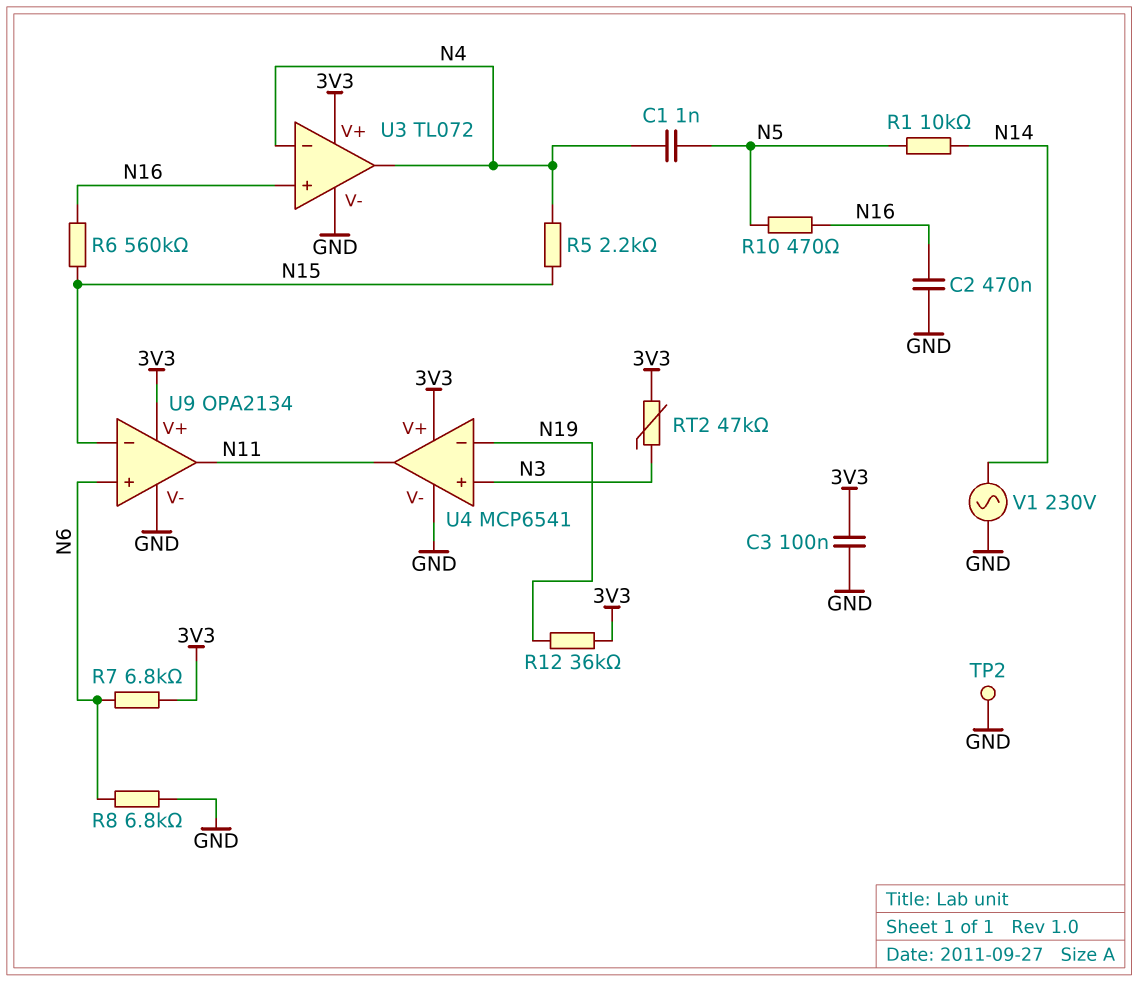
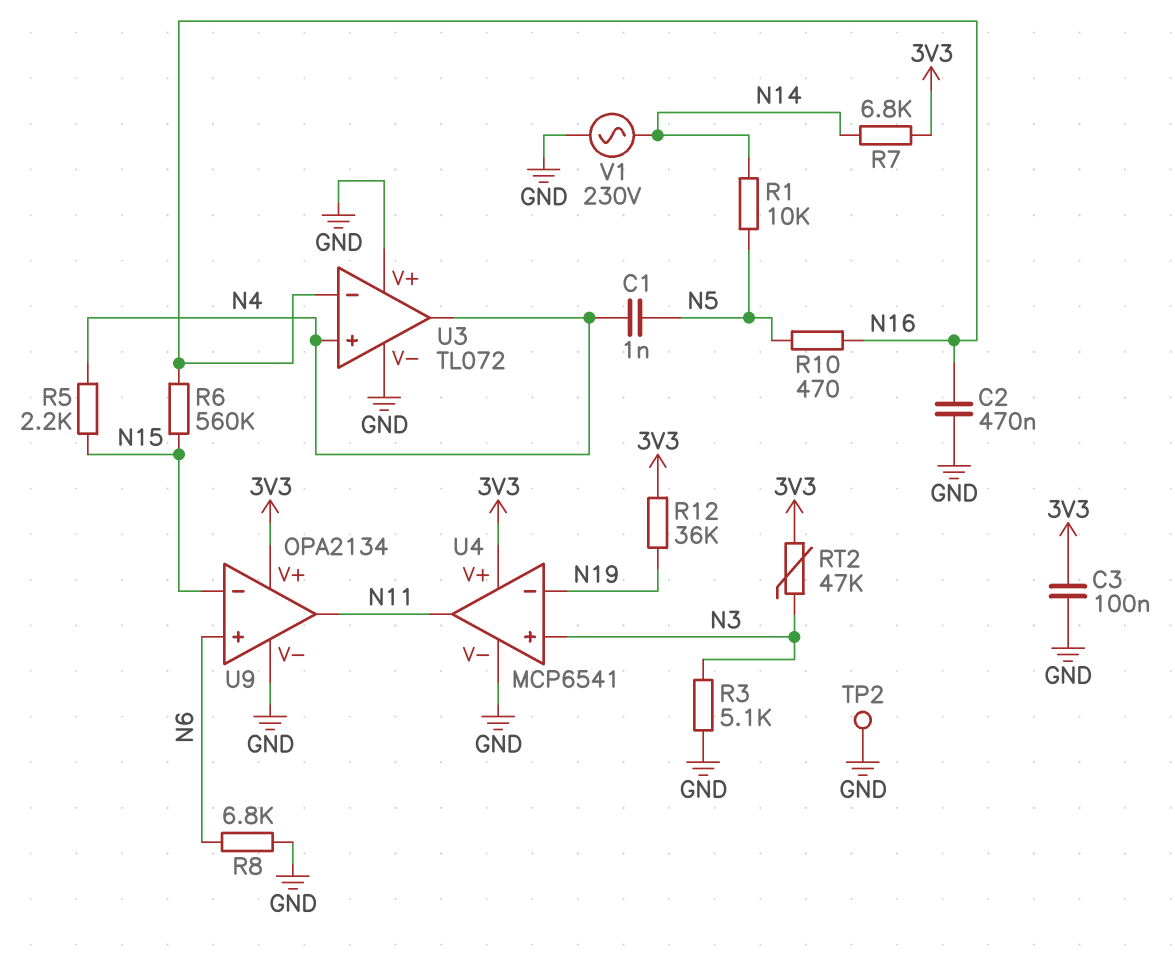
R3: none -> 5.1k (GND, N3)
R7: 6.8k (3V3, N6) -> 6.8k (3V3, N14)
U3 pin V+: 3V3 -> GND
U3 pin in+: N16 -> N4
U3 pin in-: N4 -> N16

